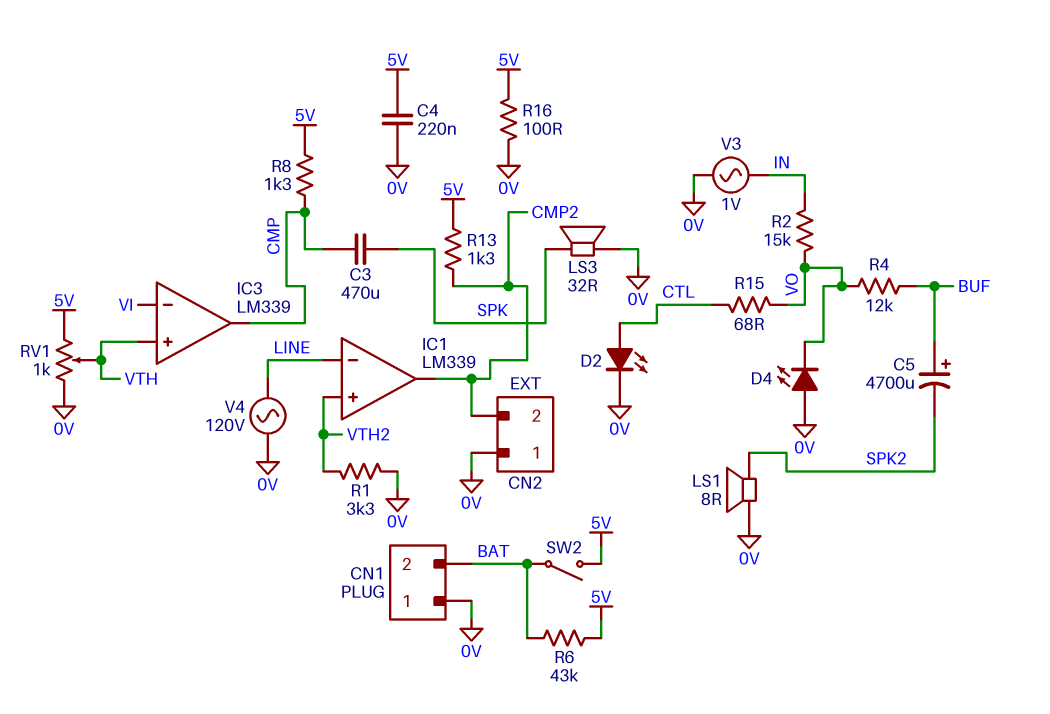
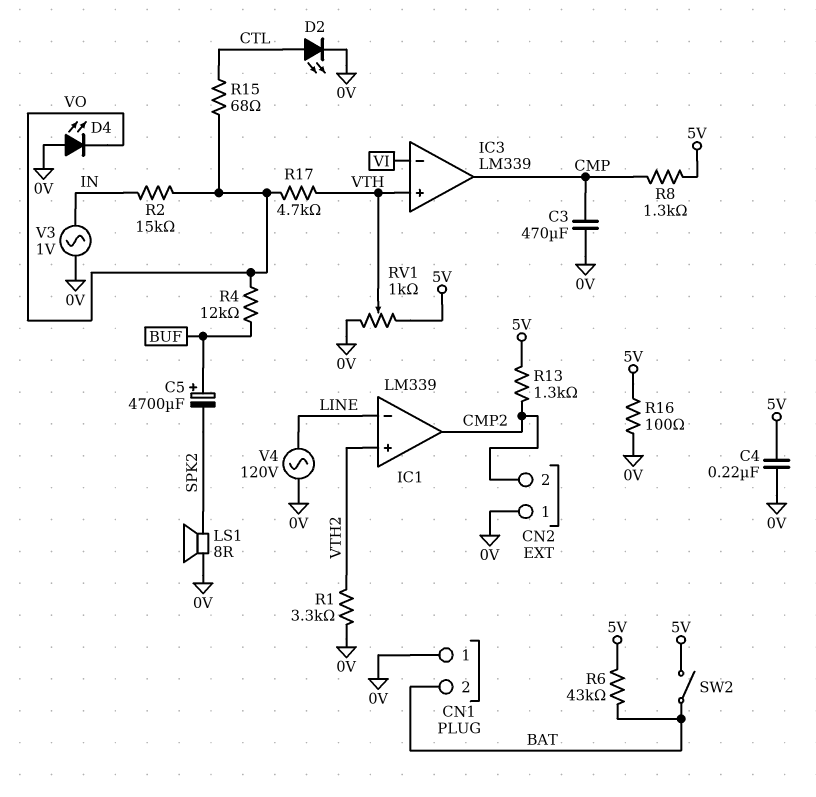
C3: 470uF (CMP, SPK) -> 470uF (0V, CMP)
LS3: speaker 32R (0V, SPK) -> none
R17: none -> 4.7k (VO, VTH)

